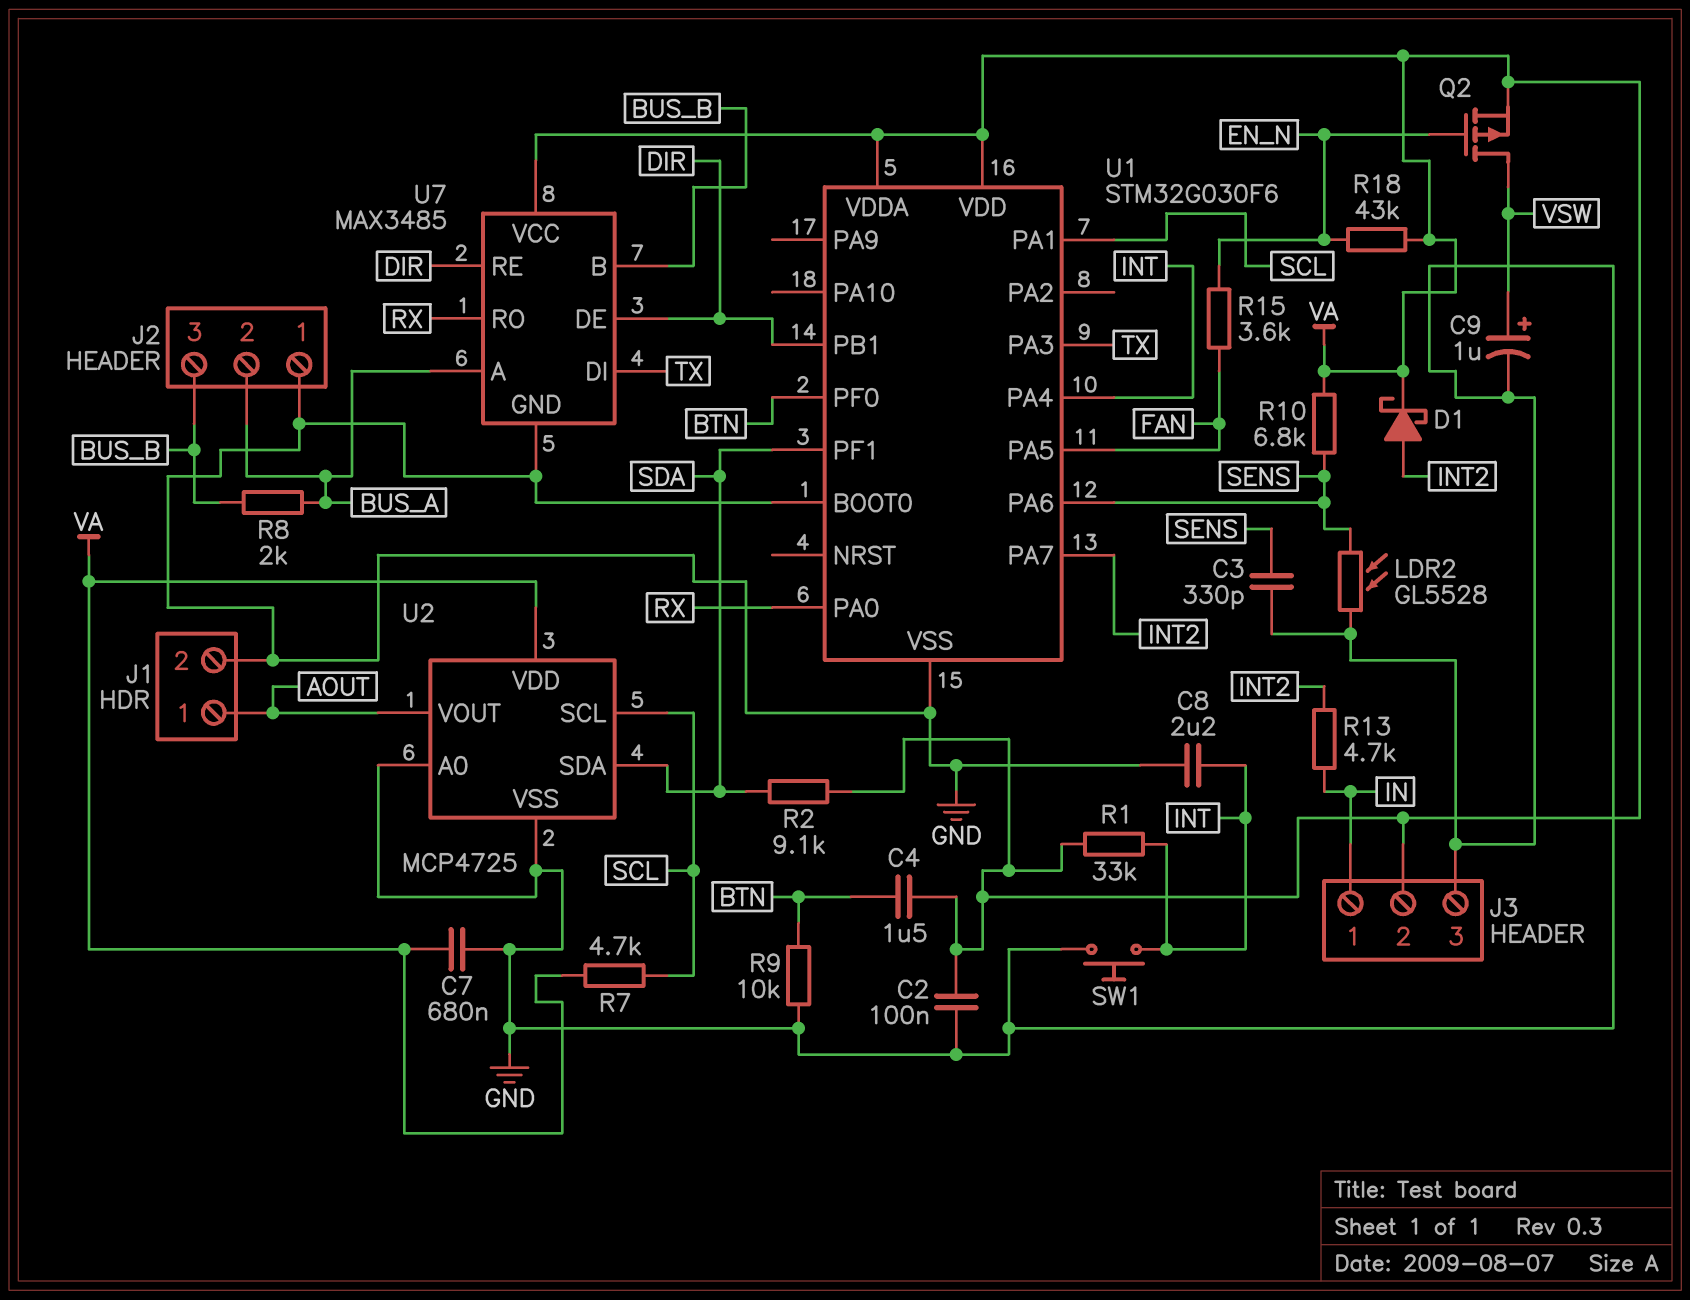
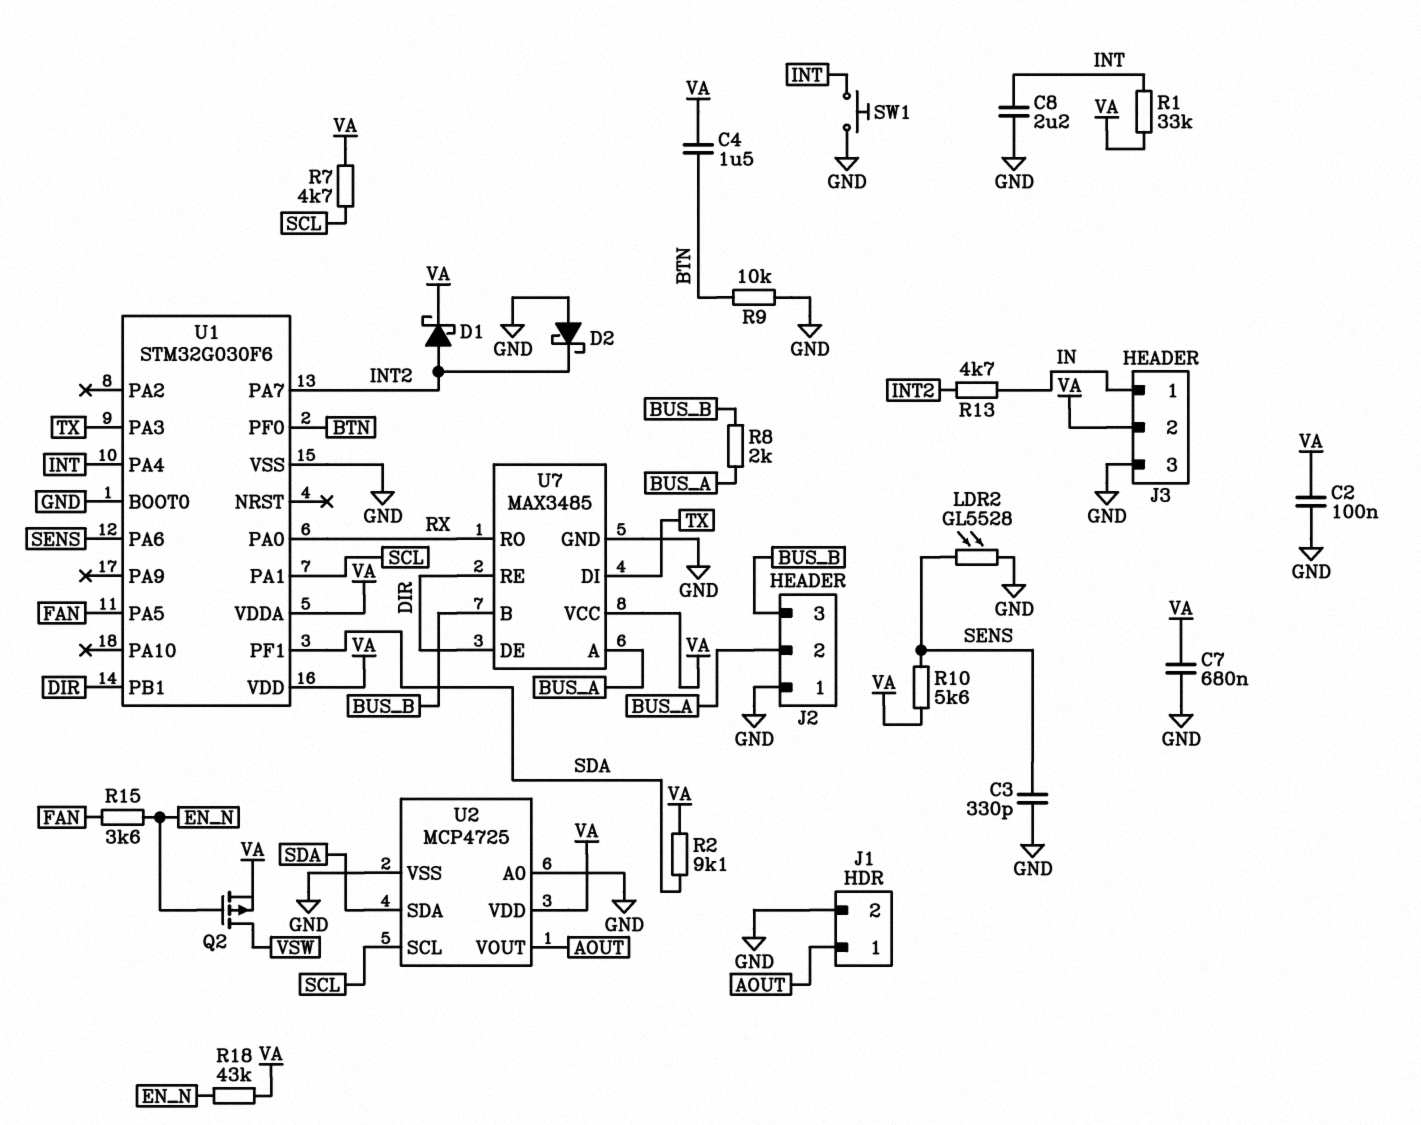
C9: 1uF (plus VSW, minus GND) -> none
D2: none -> schottky (A GND, K INT2)
R10: 6.8k (SENS, VA) -> 5.6k (SENS, VA)

